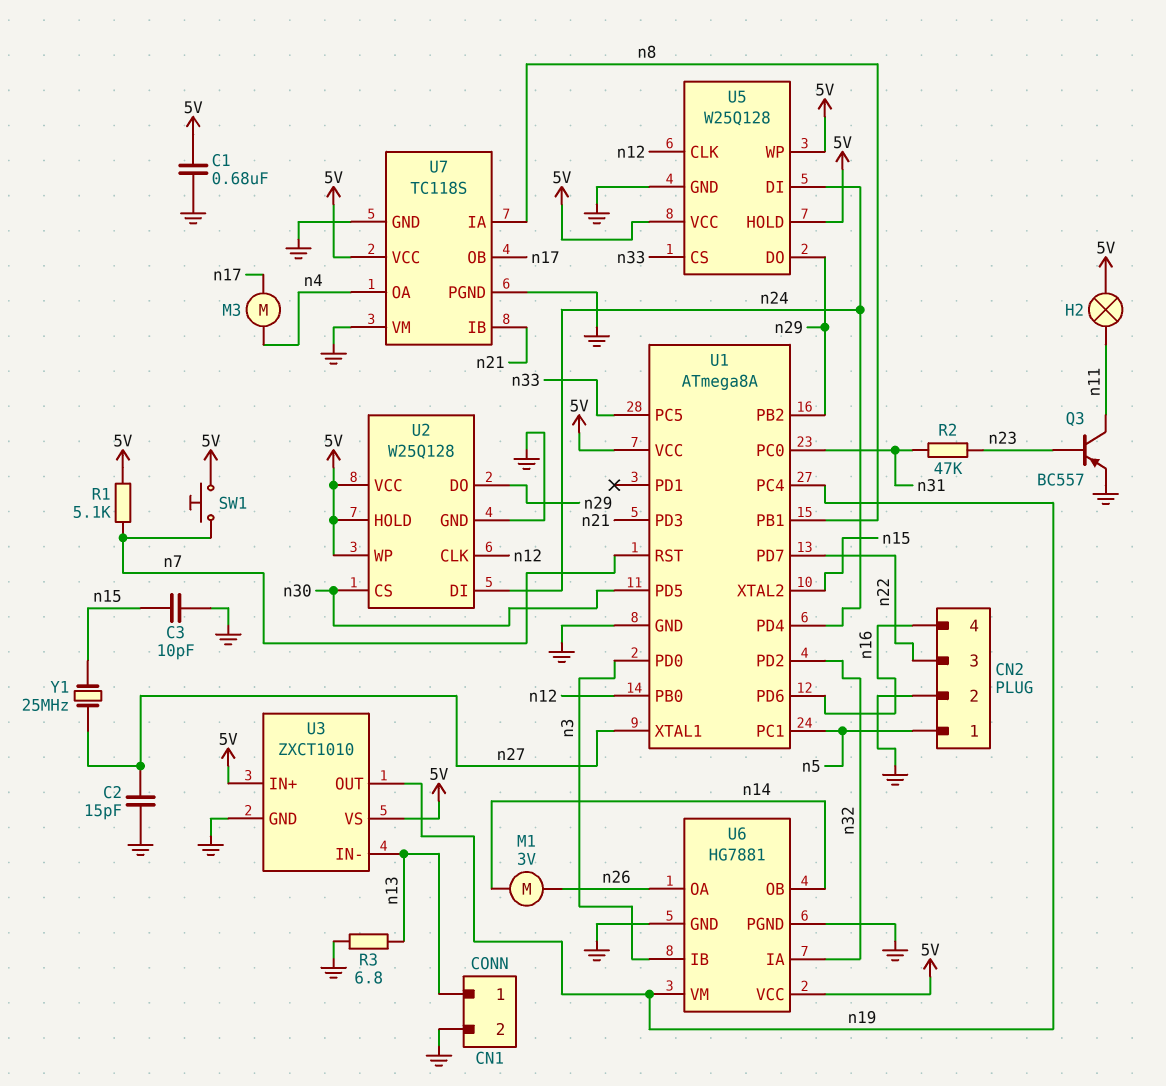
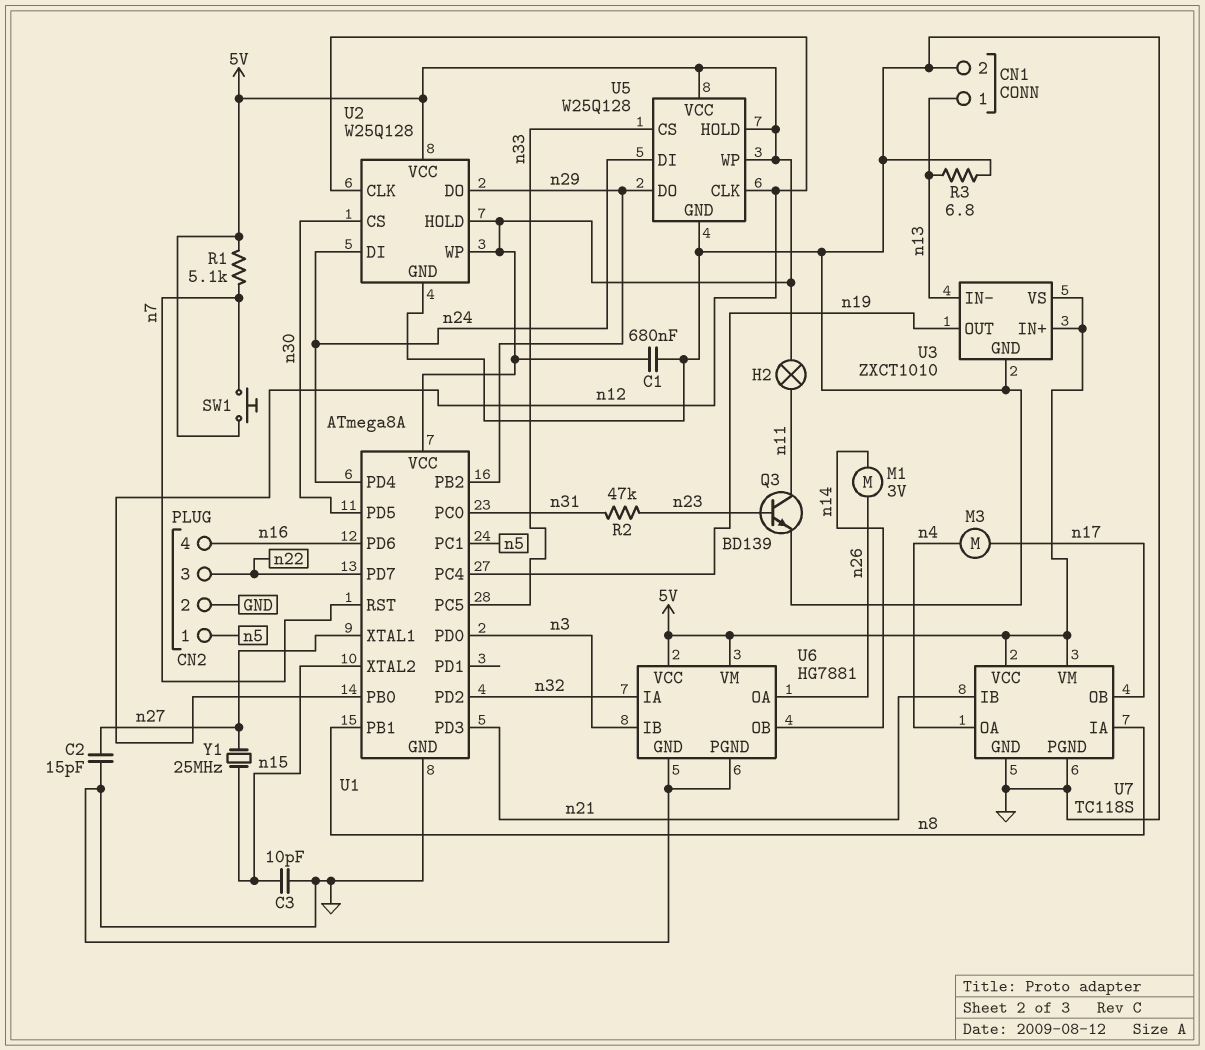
Q3: PNP BC557 (B n23, C n11, E GND) -> NPN BD139 (B n23, C n11, E GND)
U6 pin VM: n19 -> 5V
U7 pin VM: GND -> 5V

